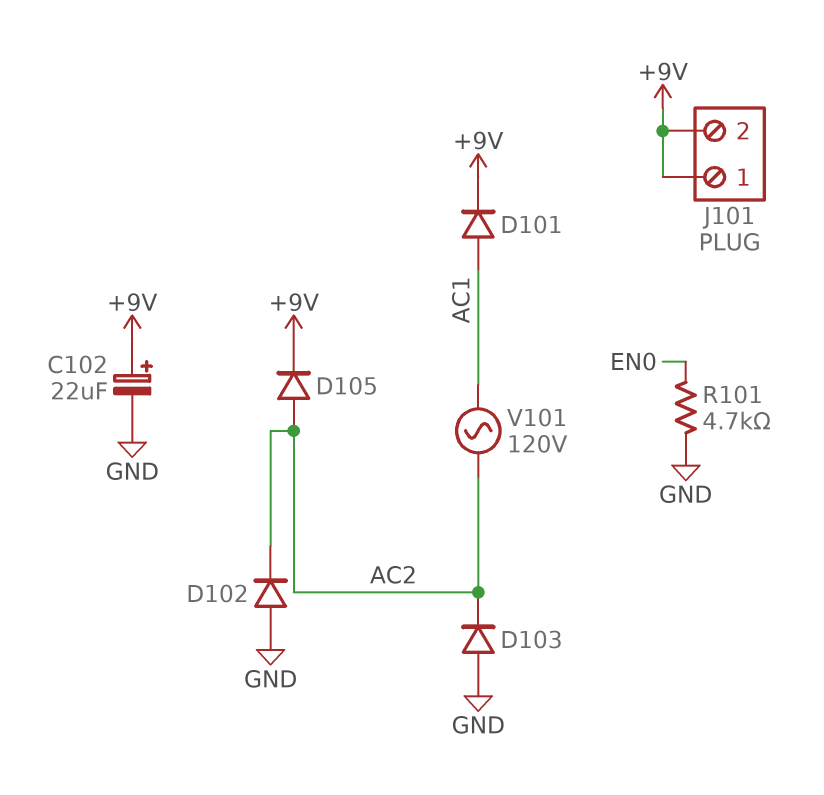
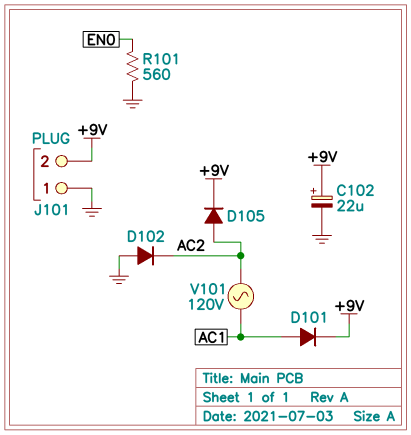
D103: diode (A GND, K AC2) -> none
J101 pin 1: +9V -> GND
R101: 4.7k (EN0, GND) -> 560 (EN0, GND)

